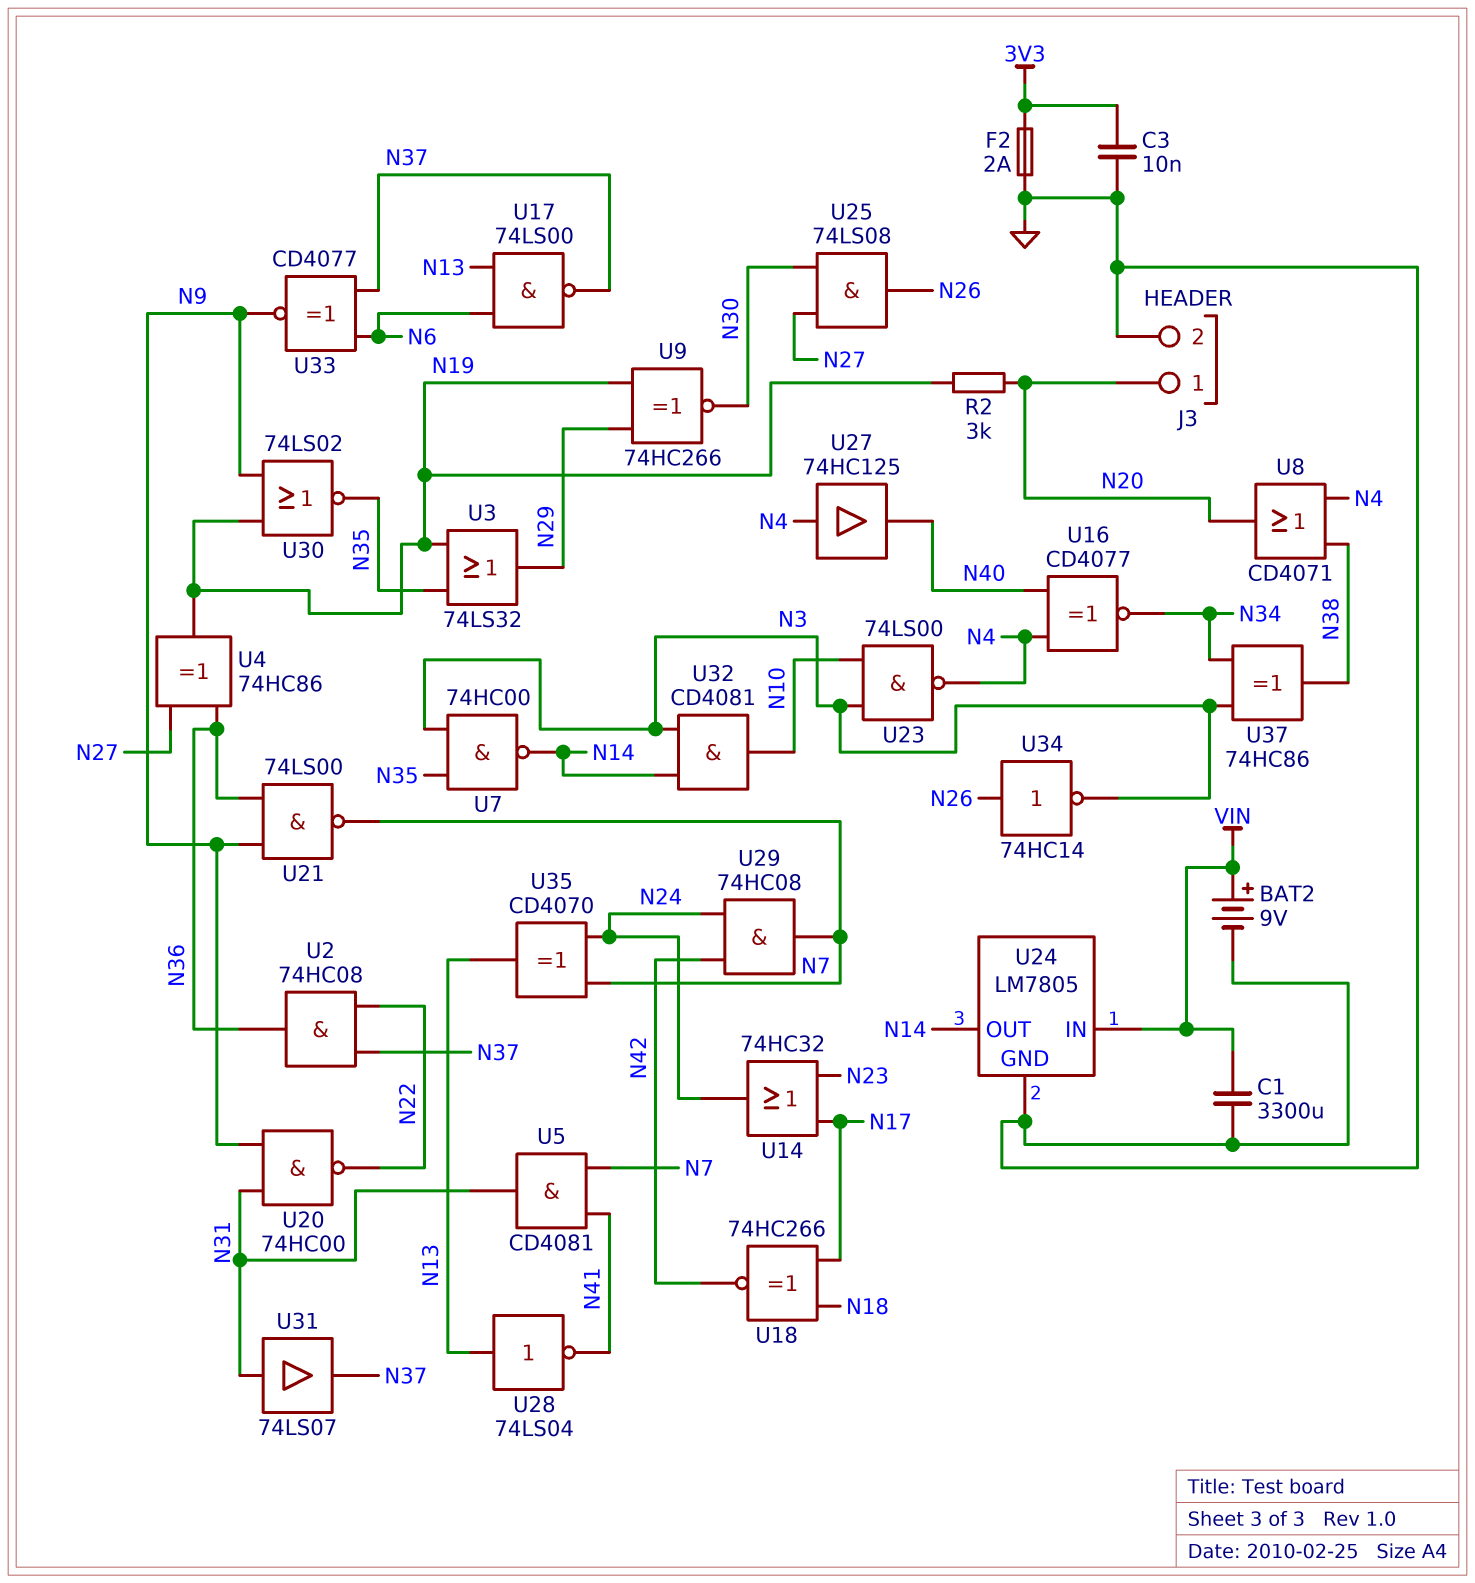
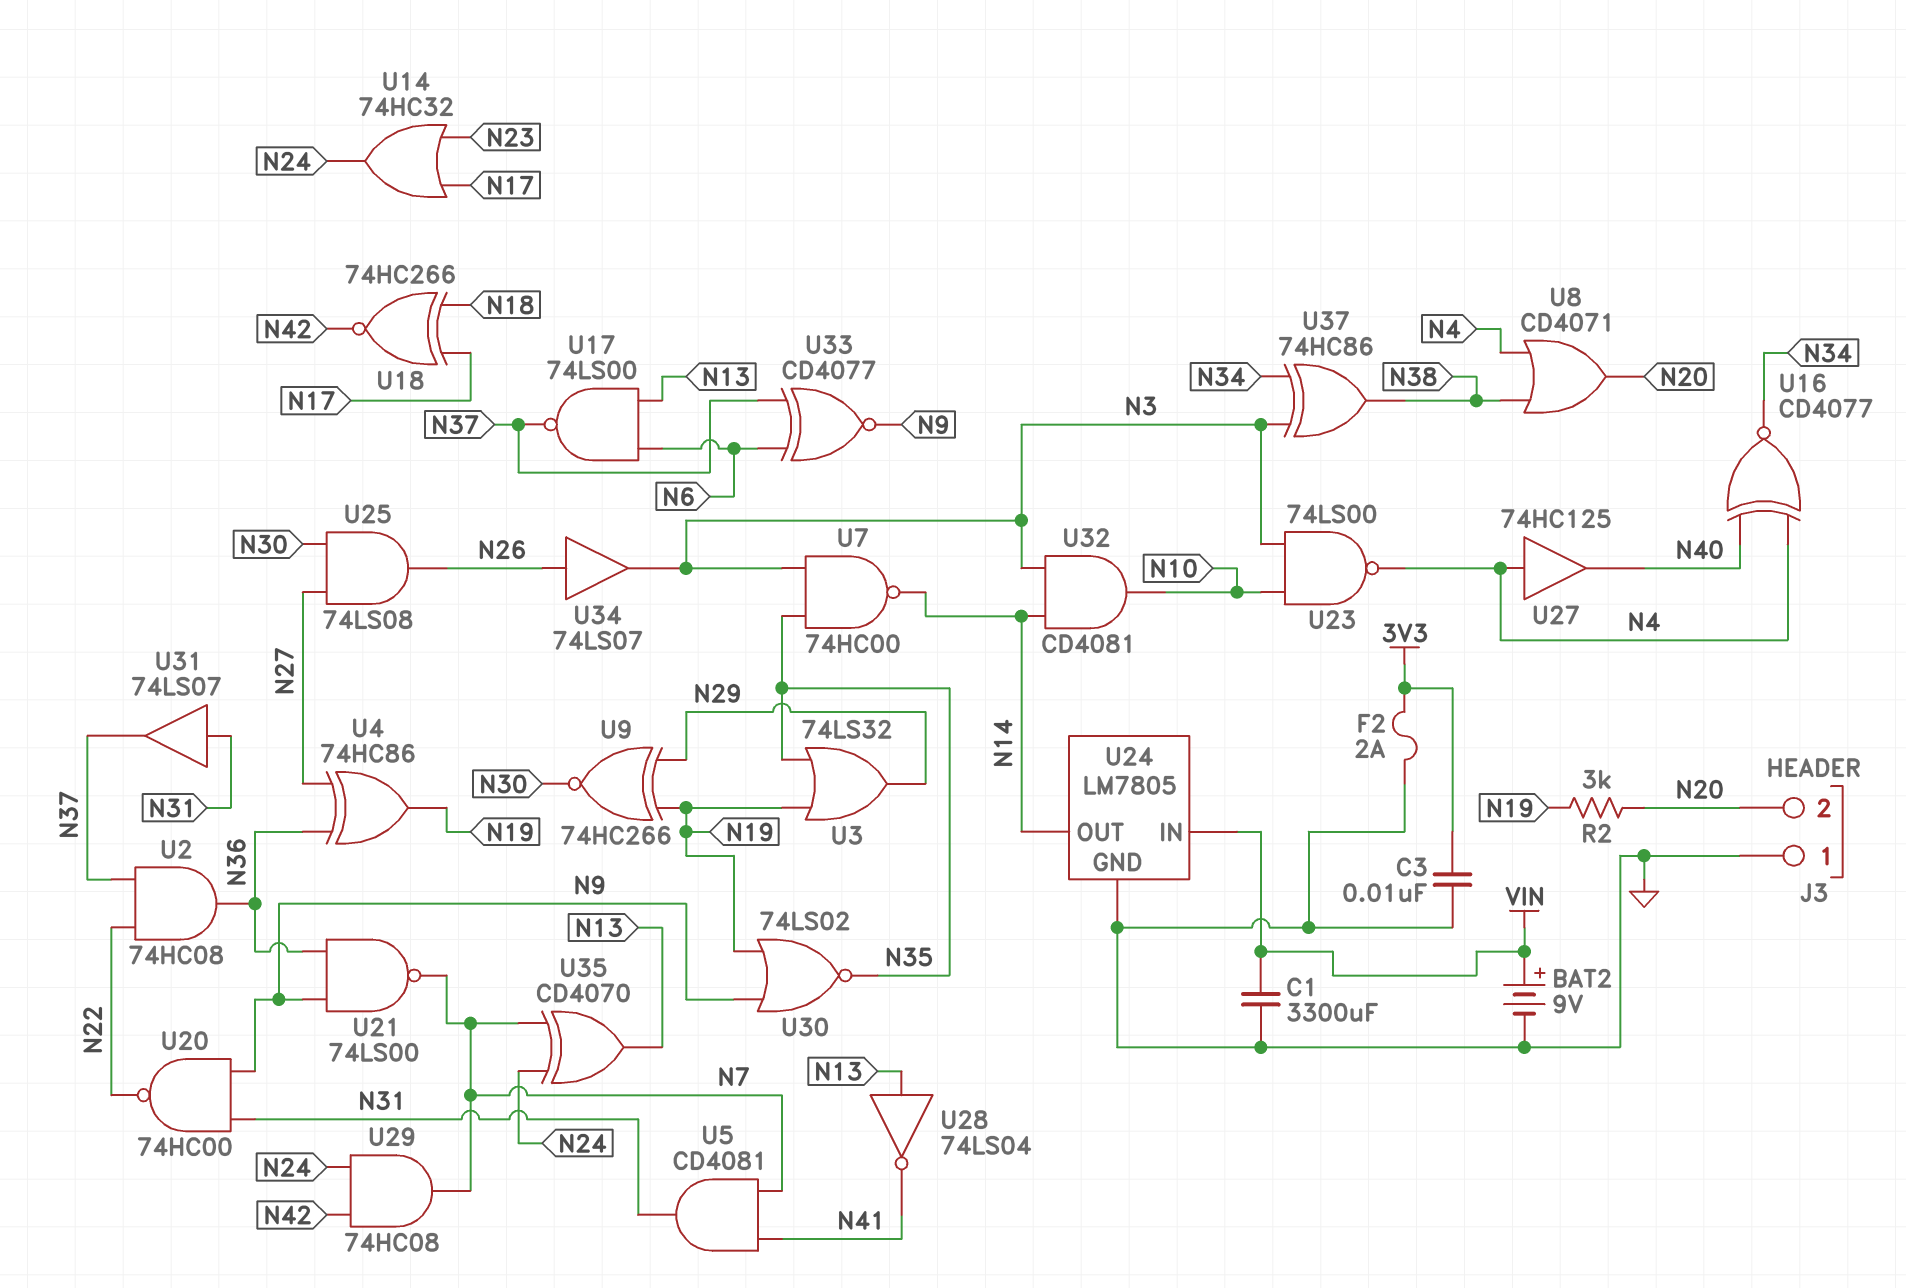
J3 pin 1: N20 -> GND
J3 pin 2: GND -> N20
U34: NOT 74HC14 (in N26, out N3) -> buffer 74LS07 (in N26, out N3)

